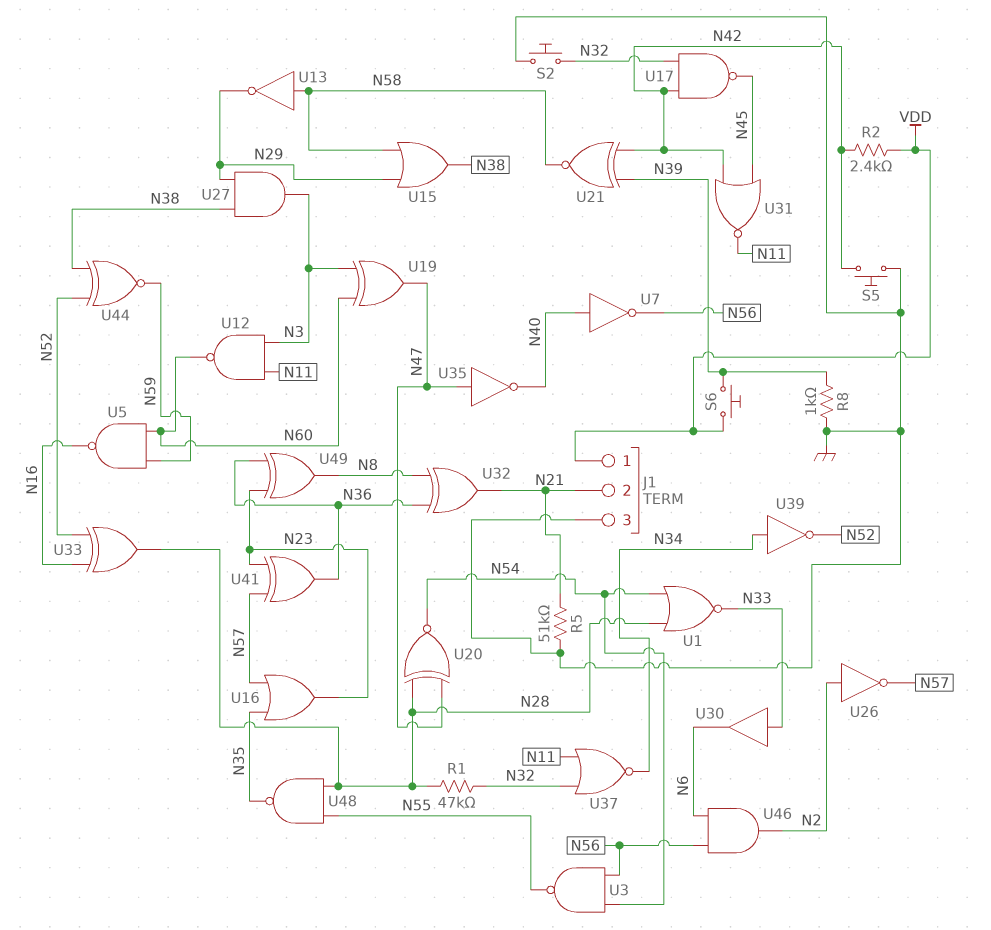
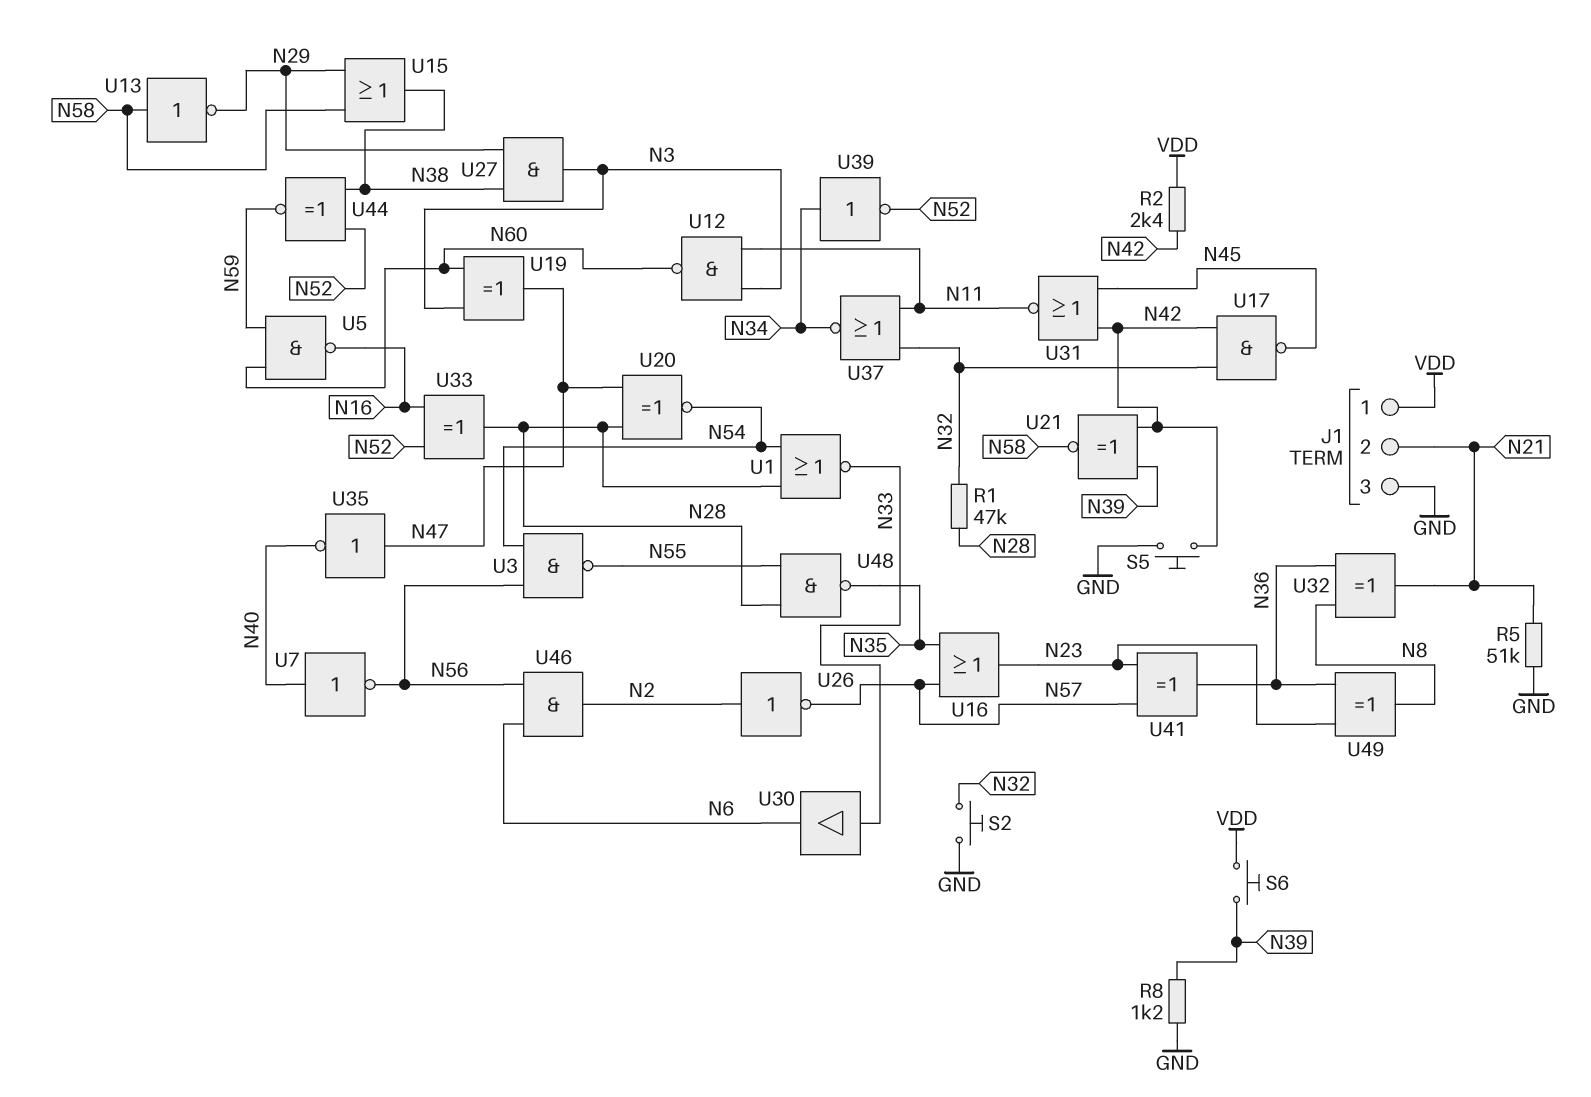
R8: 1k (GND, N39) -> 1.2k (GND, N39)

